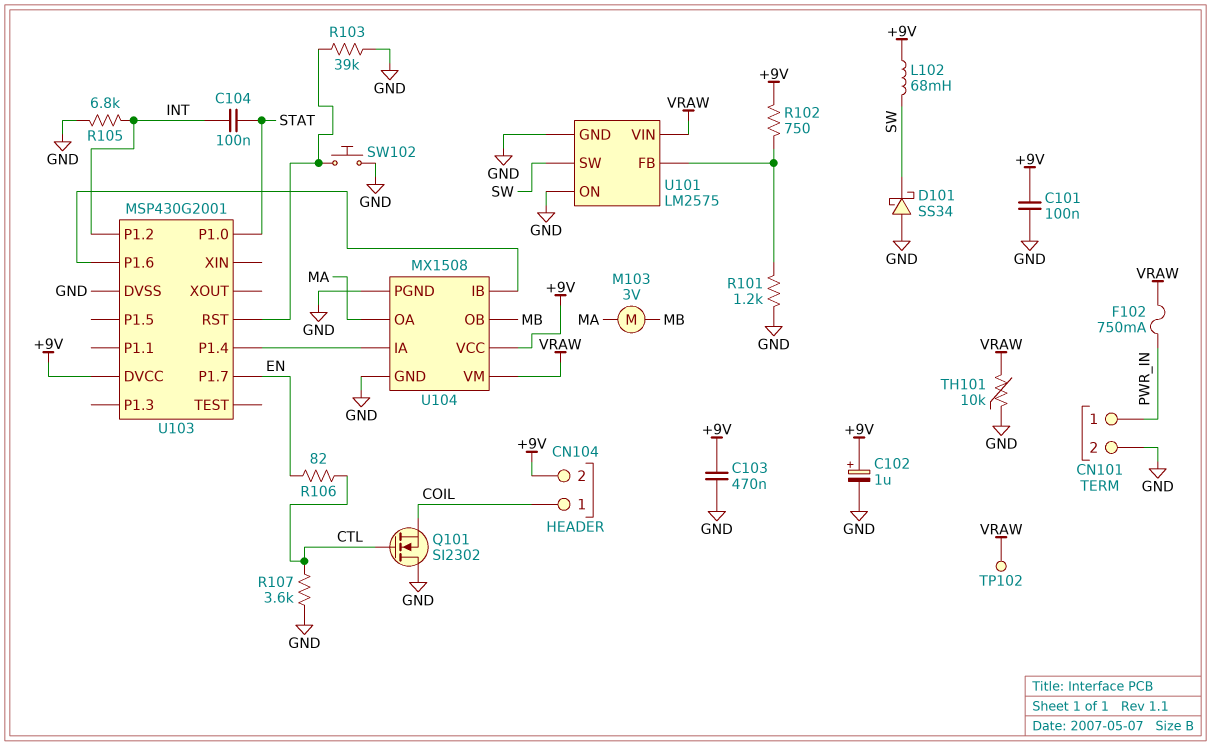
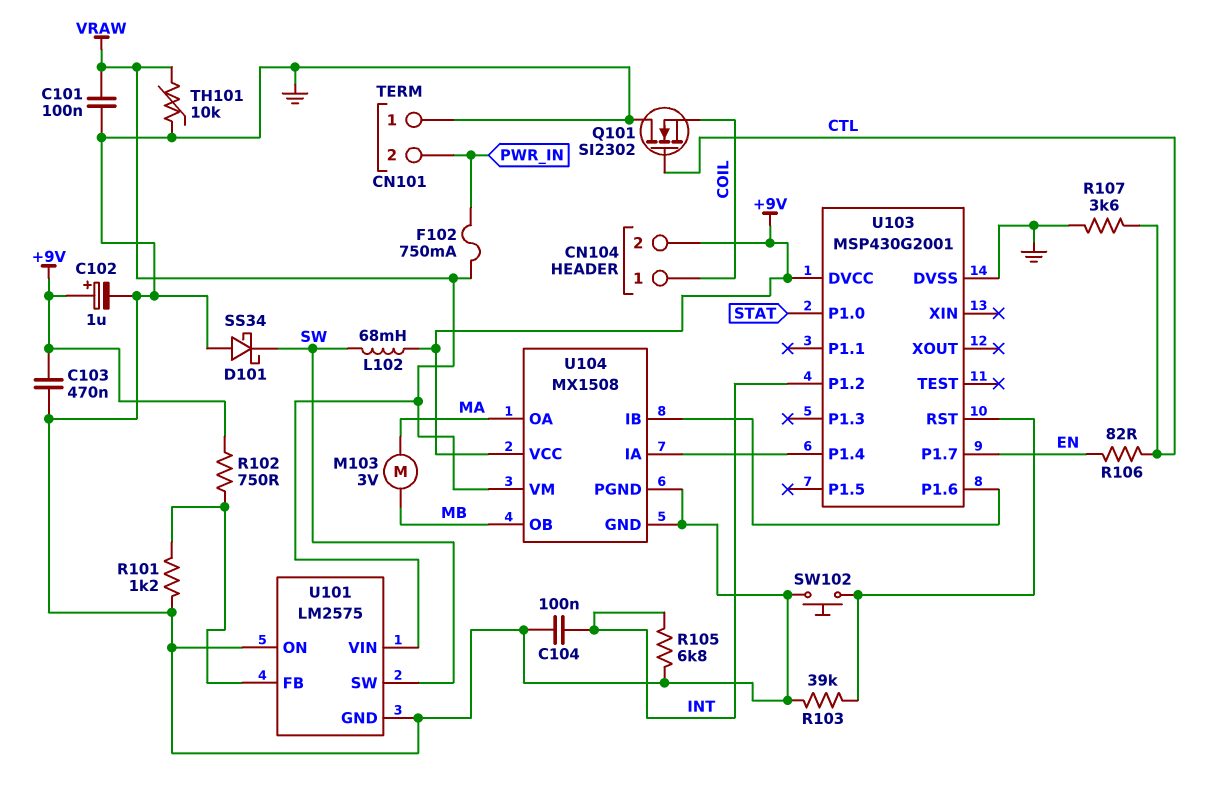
C101: 100nF (+9V, GND) -> 100nF (GND, VRAW)
C104: 100nF (INT, STAT) -> 100nF (GND, INT)
CN101 pin 1: PWR_IN -> GND
CN101 pin 2: GND -> PWR_IN
TP102: test point (VRAW) -> none

